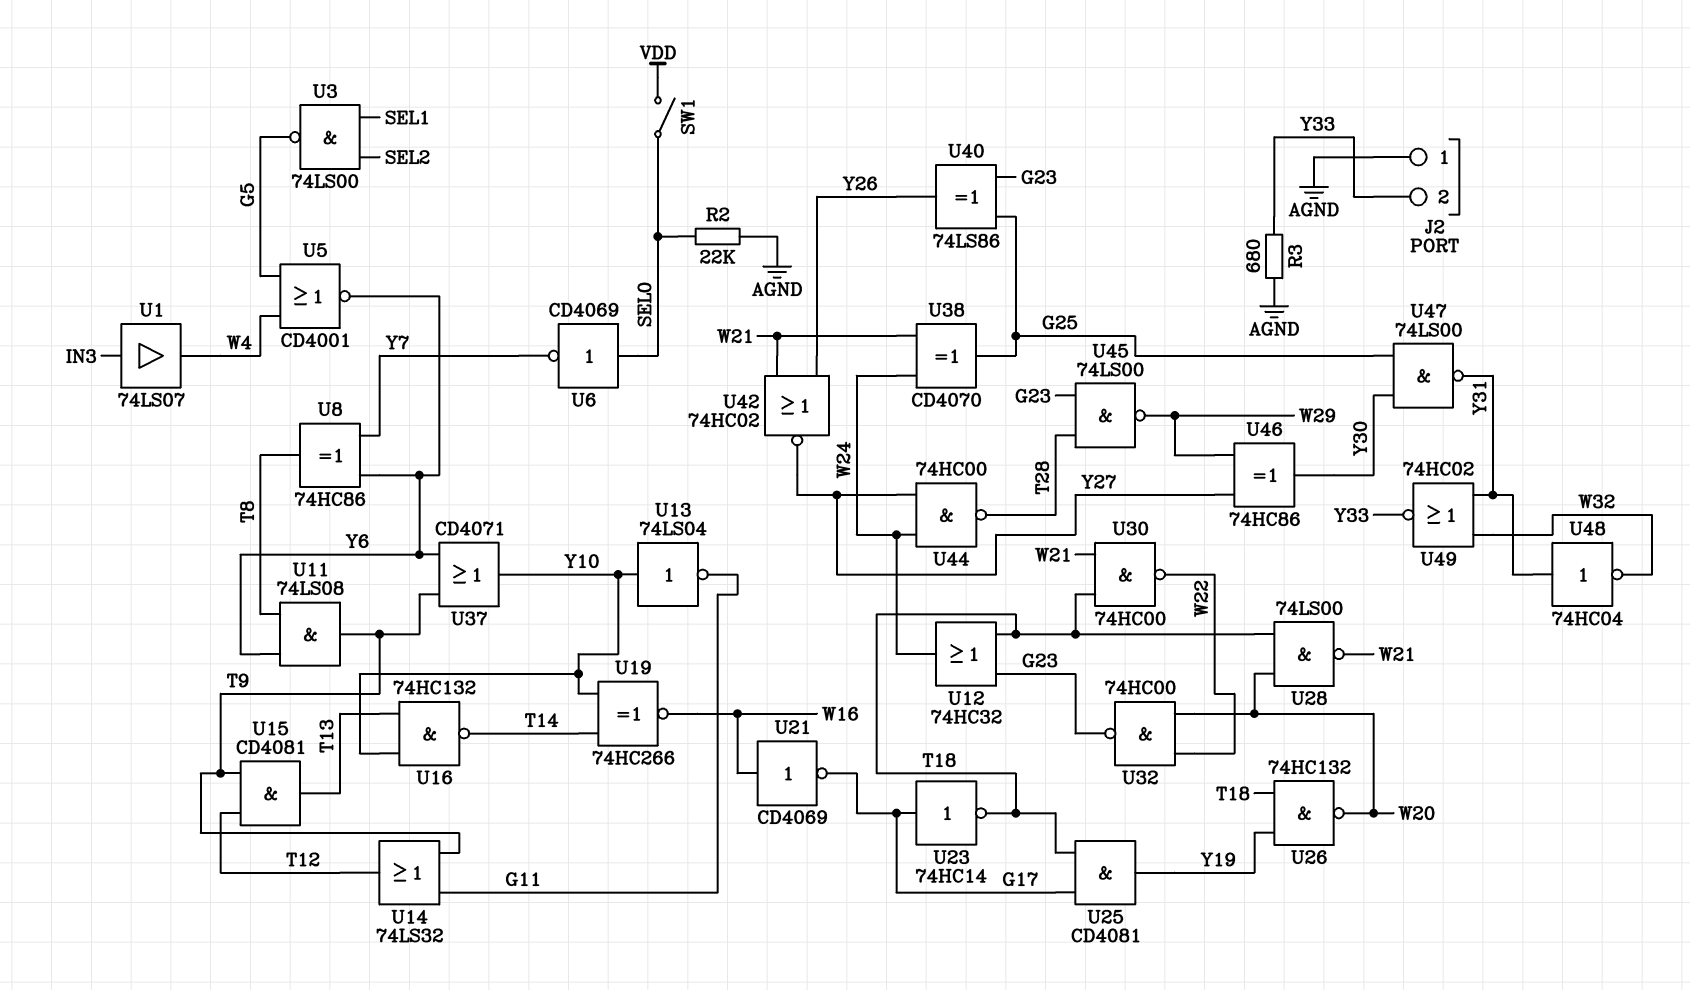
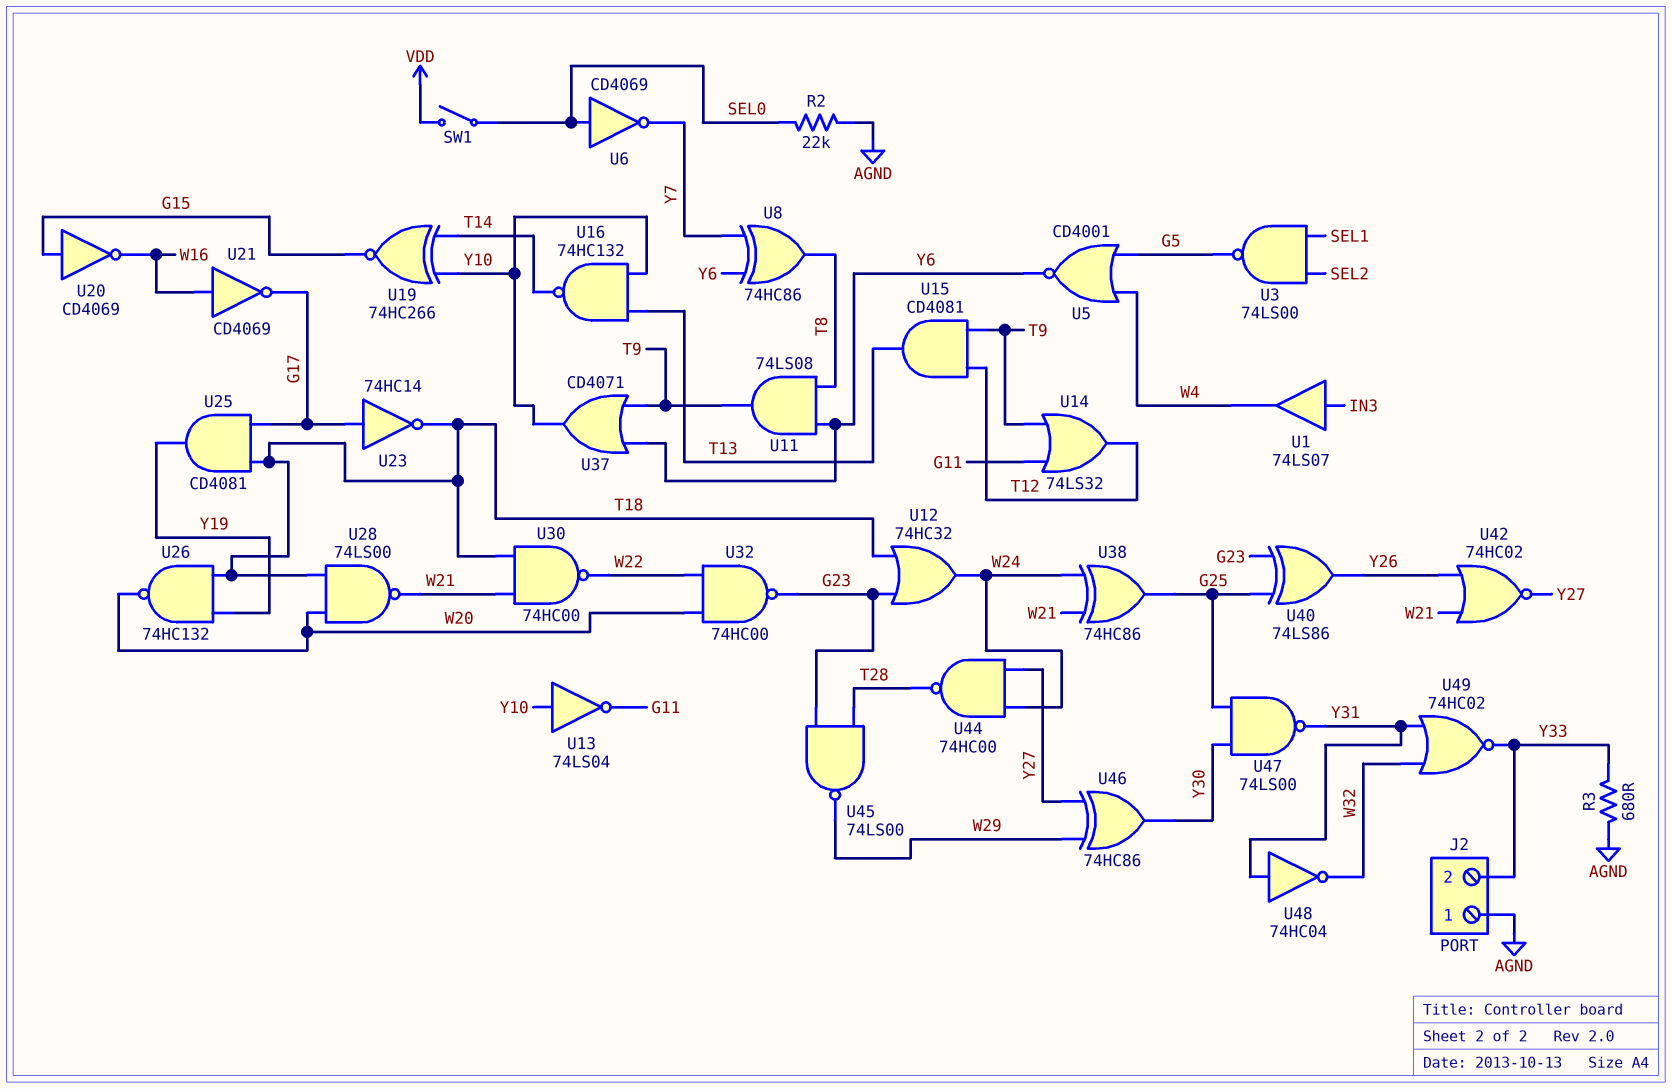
U19: XNOR 74HC266 (in T14, in Y10, out W16) -> XNOR 74HC266 (in T14, in Y10, out G15)
U20: none -> NOT CD4069 (in G15, out W16)
U38: XOR CD4070 (in W21, in W24, out G25) -> XOR 74HC86 (in W21, in W24, out G25)

